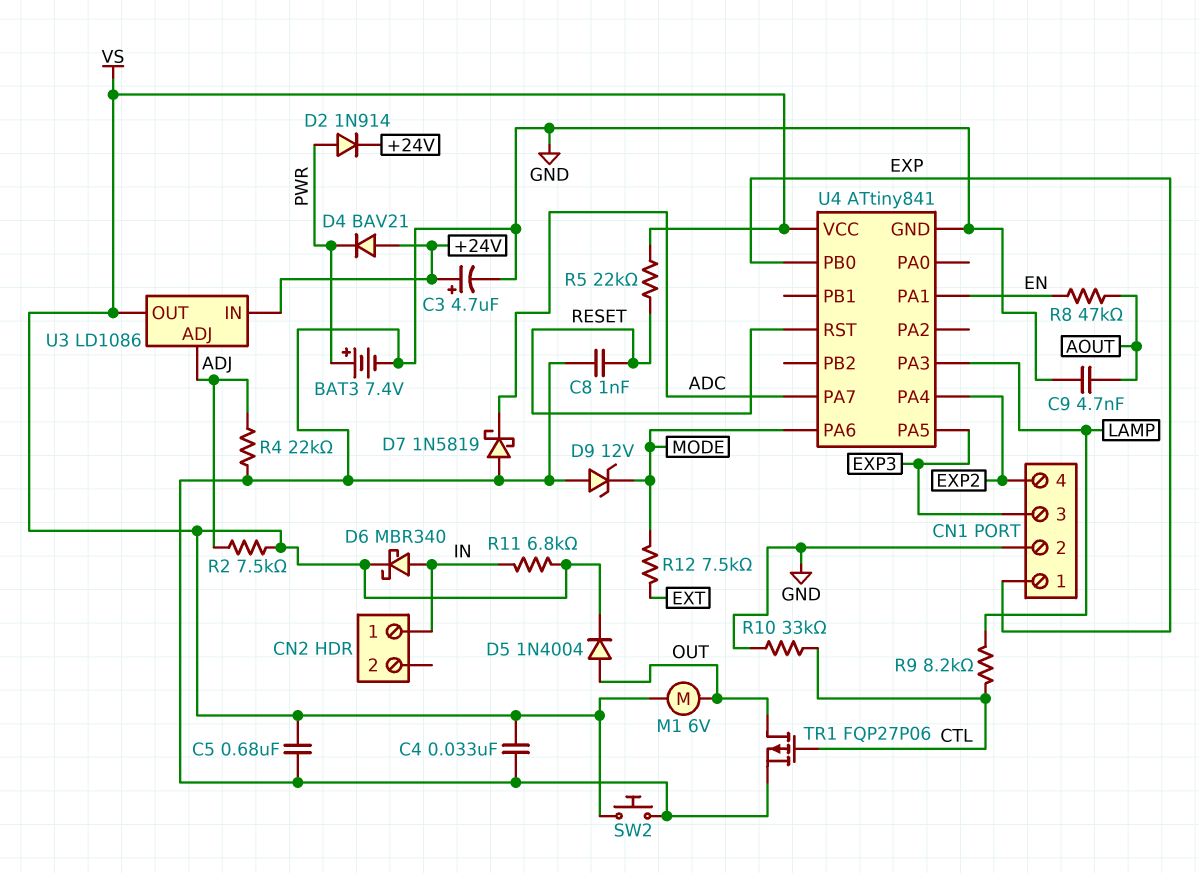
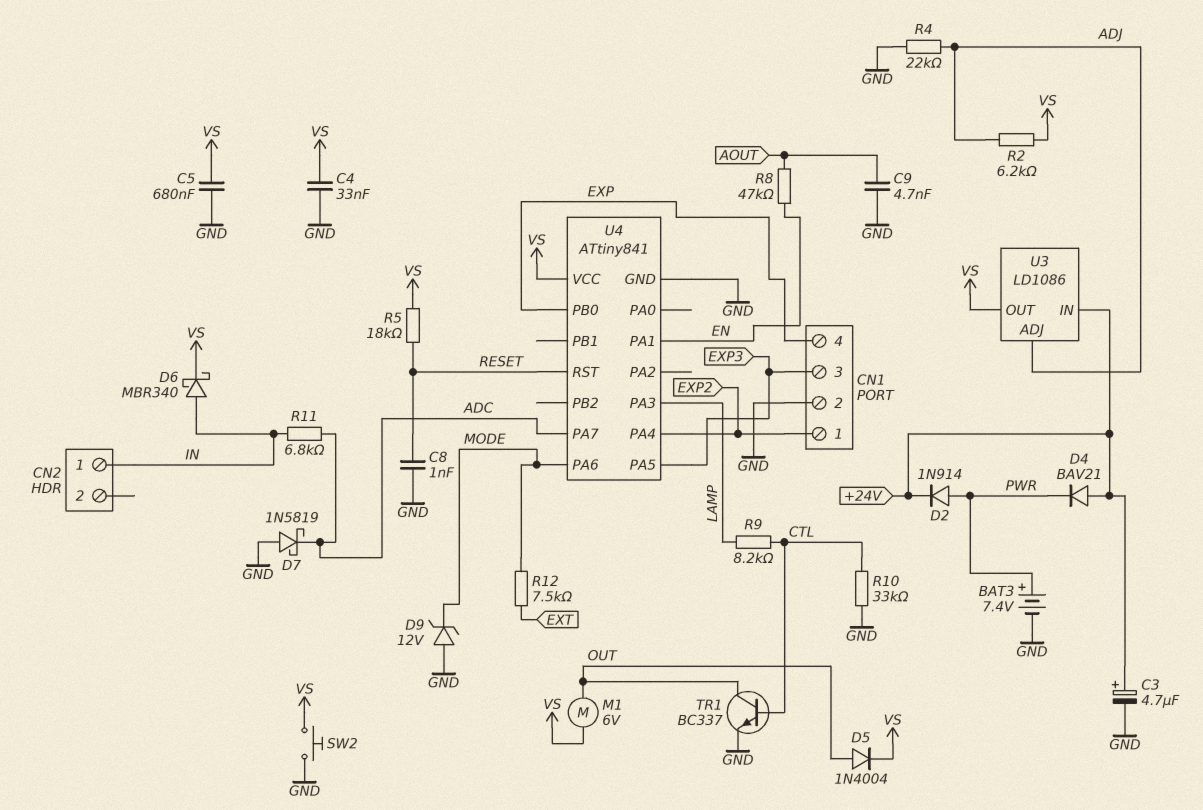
CN1 pin 1: EXP -> EXP2
CN1 pin 4: EXP2 -> EXP
R2: 7.5k (ADJ, VS) -> 6.2k (ADJ, VS)
R5: 22k (RESET, VS) -> 18k (RESET, VS)
R11: 6.8k (IN, VS) -> 6.8k (ADC, IN)
TR1: PMOS FQP27P06 (G CTL, D OUT, S GND) -> NPN BC337 (B CTL, C OUT, E GND)

